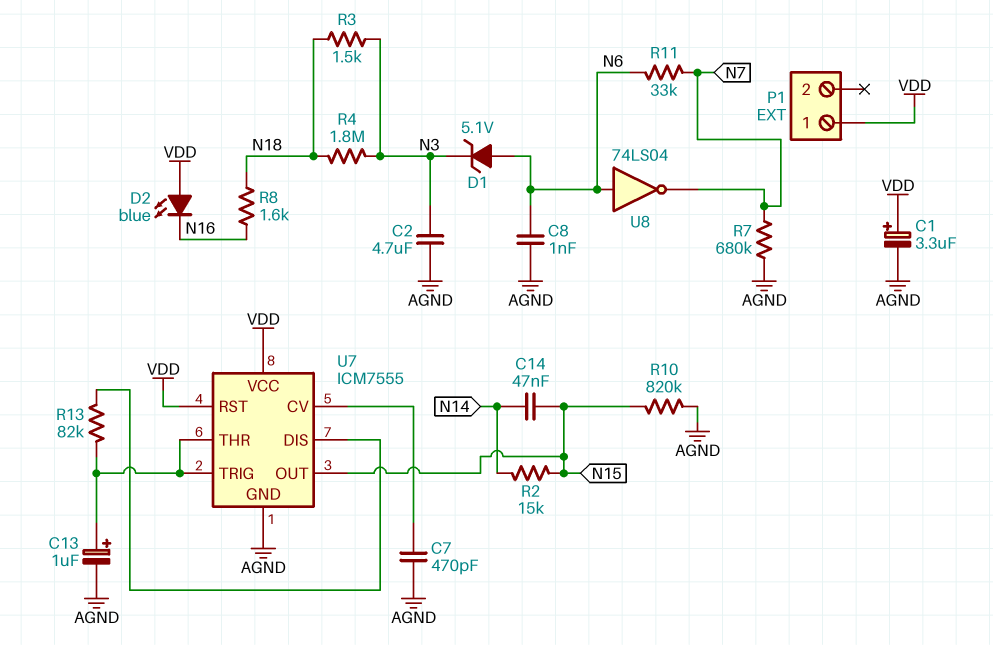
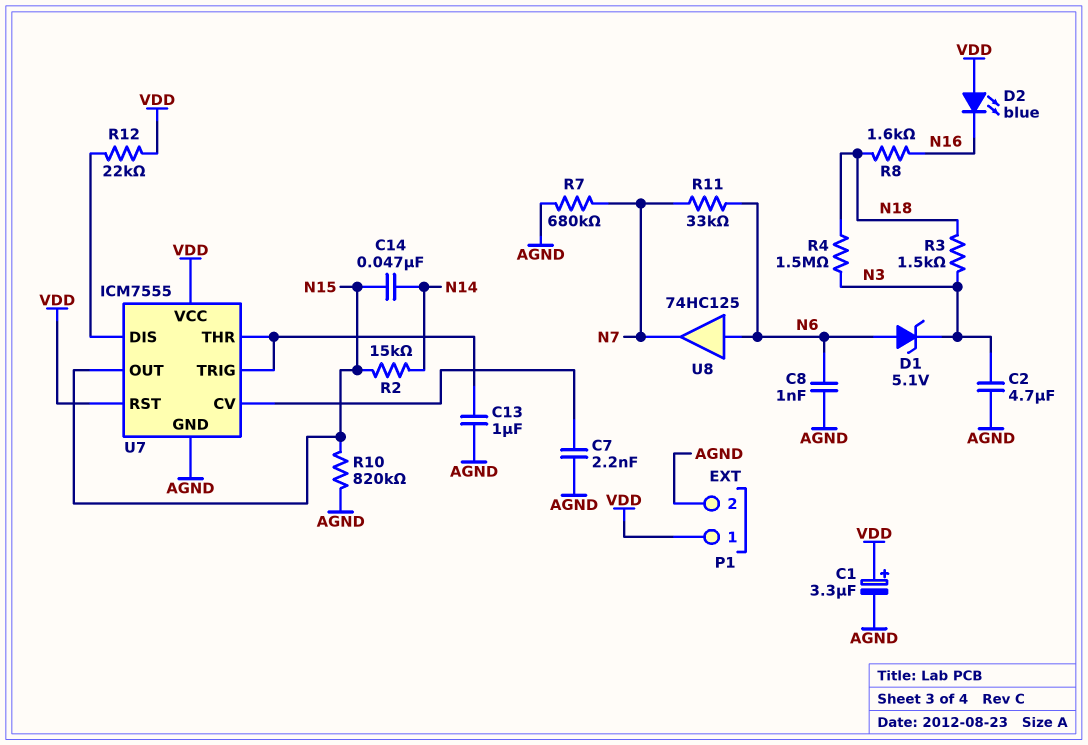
C7: 470pF (AGND, U7/CV) -> 2.2nF (AGND, U7/CV)
C13: 1uF (plus U7/THR, minus AGND) -> 1uF (AGND, U7/THR)
P1 pin 2: none -> AGND
R4: 1.8M (N3, N18) -> 1.5M (N3, N18)
R12: none -> 22k (U7/DIS, VDD)
R13: 82k (U7/DIS, U7/THR) -> none
U8: NOT 74LS04 (in N6, out N7) -> buffer 74HC125 (in N6, out N7)

